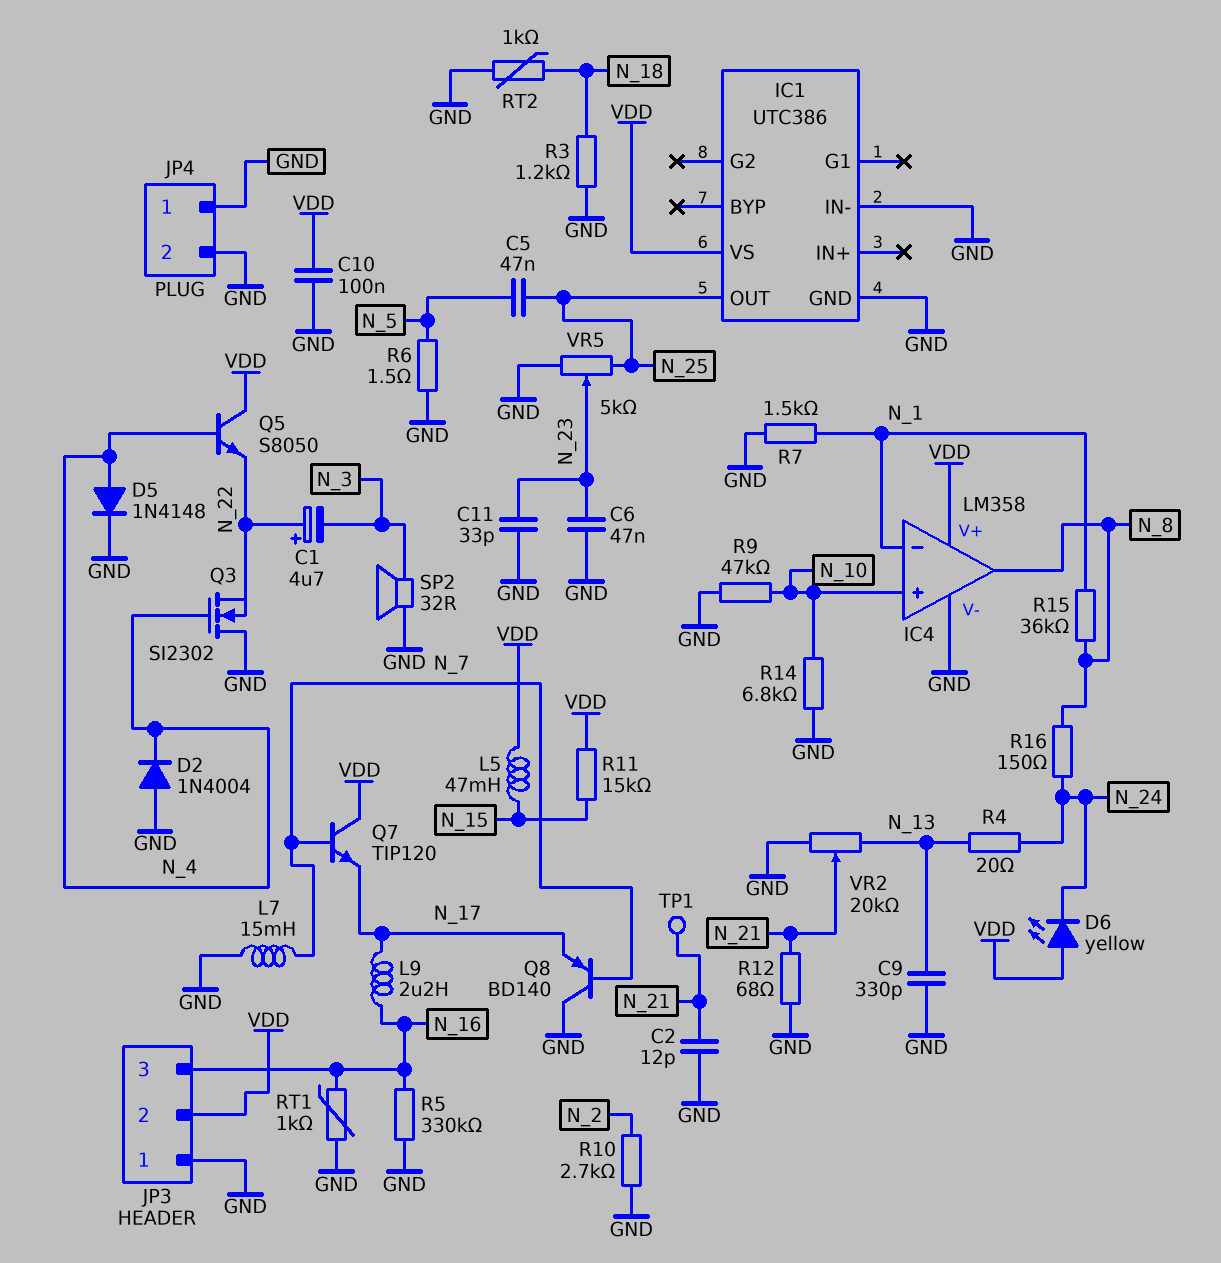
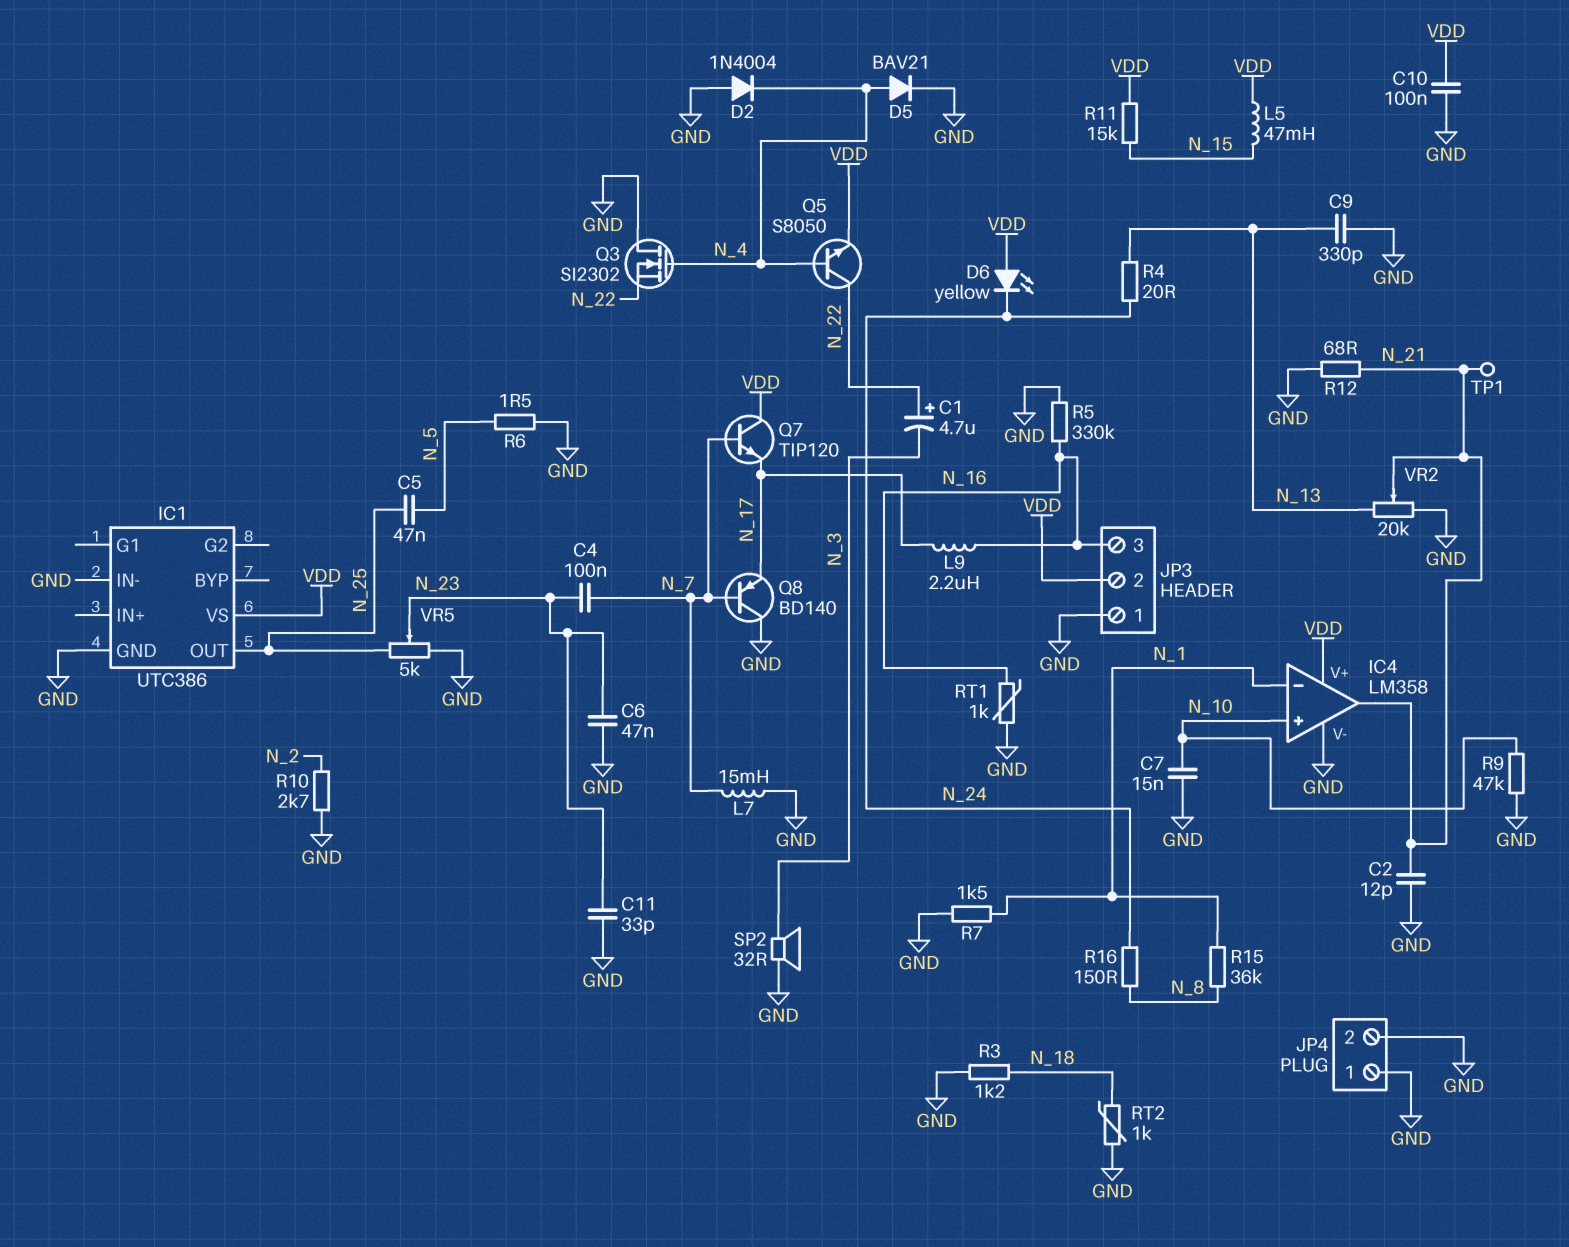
C4: none -> 100nF (N_7, N_23)
C7: none -> 15nF (GND, N_10)
D5: diode 1N4148 (A N_4, K GND) -> diode BAV21 (A N_4, K GND)
IC4 pin out: N_8 -> N_21
Q5: NPN S8050 (B N_4, C VDD, E N_22) -> NPN S8050 (B N_4, C N_22, E VDD)
R14: 6.8k (GND, N_10) -> none

